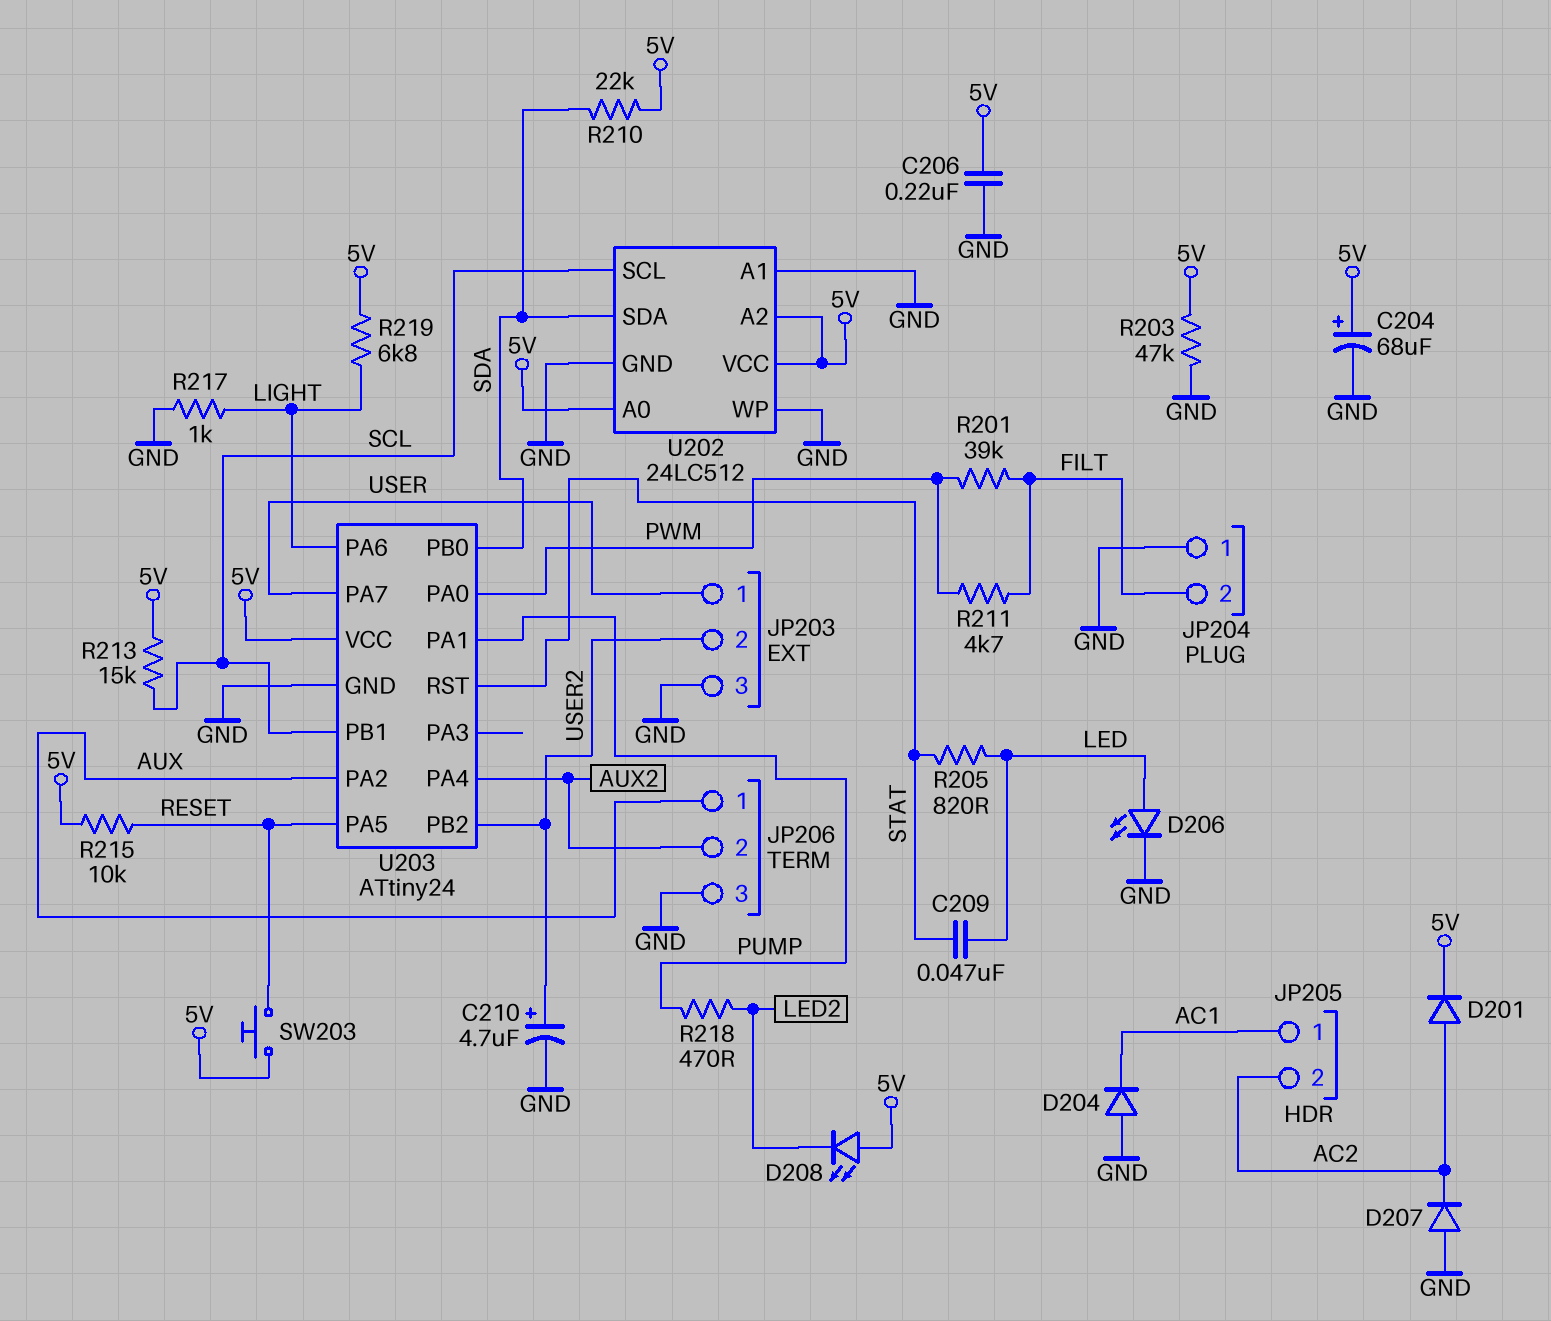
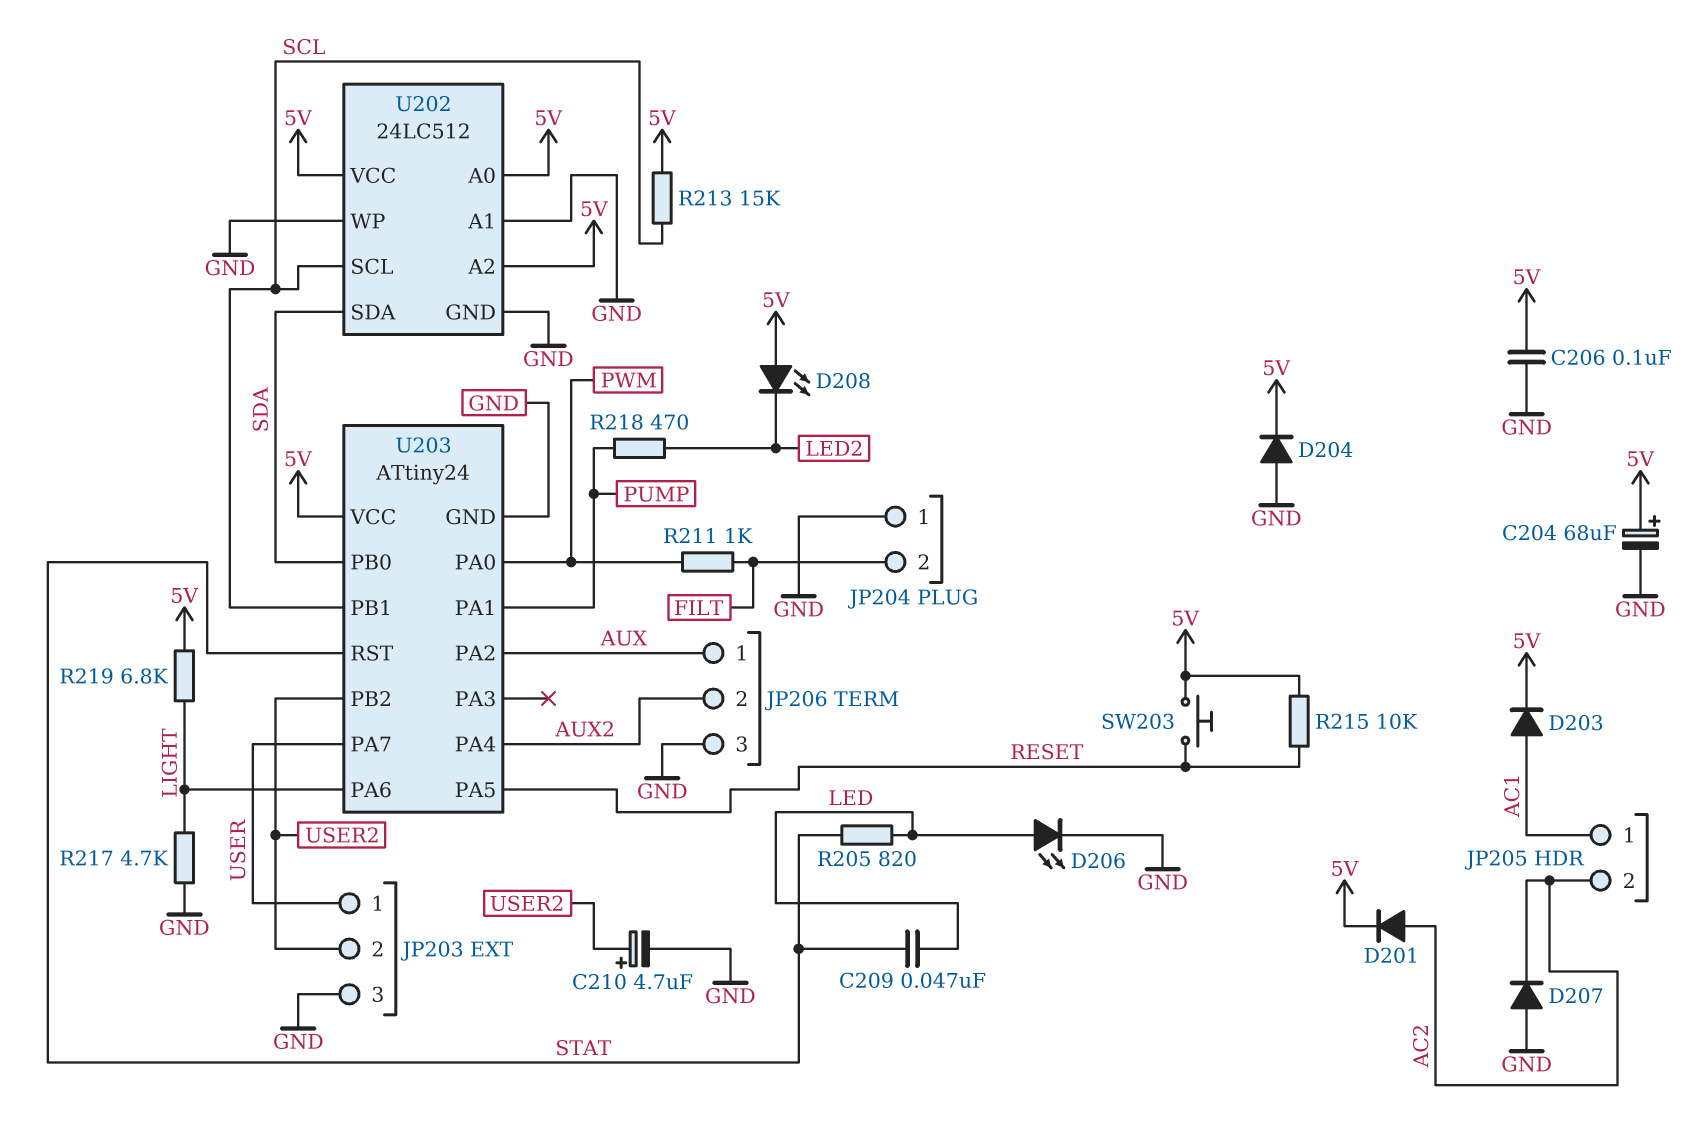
C206: 220nF (5V, GND) -> 100nF (5V, GND)
D203: none -> diode (A AC1, K 5V)
D204: diode (A GND, K AC1) -> diode (A GND, K 5V)
R201: 39k (FILT, PWM) -> none
R203: 47k (5V, GND) -> none
R210: 22k (5V, SDA) -> none
R211: 4.7k (FILT, PWM) -> 1k (FILT, PWM)
R217: 1k (GND, LIGHT) -> 4.7k (GND, LIGHT)

